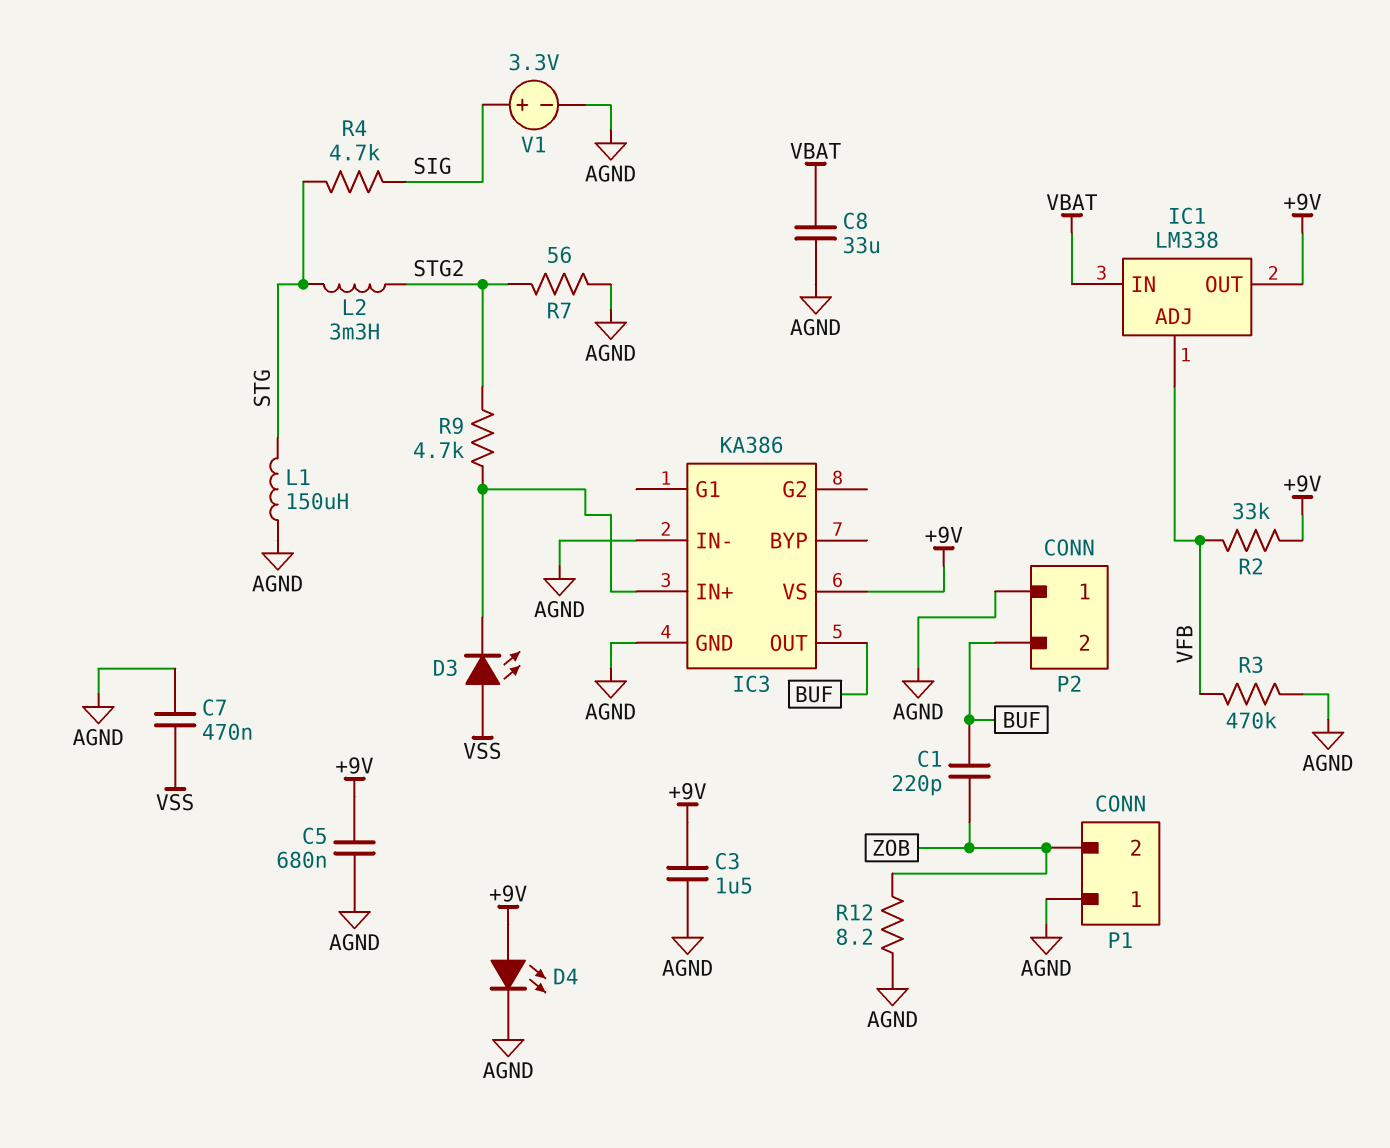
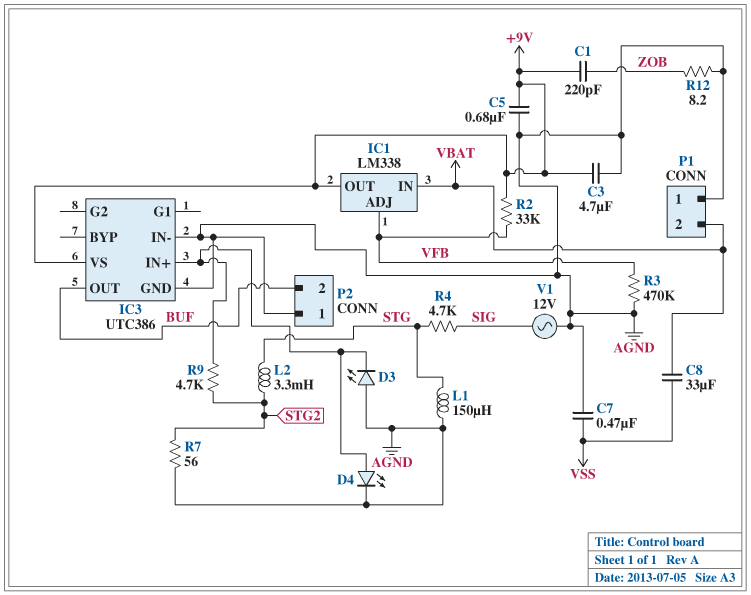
C1: 220pF (BUF, ZOB) -> 220pF (+9V, ZOB)
C3: 1.5uF (+9V, AGND) -> 4.7uF (+9V, AGND)
C8: 33uF (AGND, VBAT) -> 33uF (VBAT, VSS)
D3: LED (A VSS, K IC3/IN+) -> LED (A AGND, K IC3/IN+)
D4: LED (A +9V, K AGND) -> LED (A IC3/IN+, K AGND)
IC3: KA386 -> UTC386
P1 pin 2: ZOB -> VBAT
V1: 3.3V (plus SIG, minus AGND) -> AC 12V (AGND, SIG)

